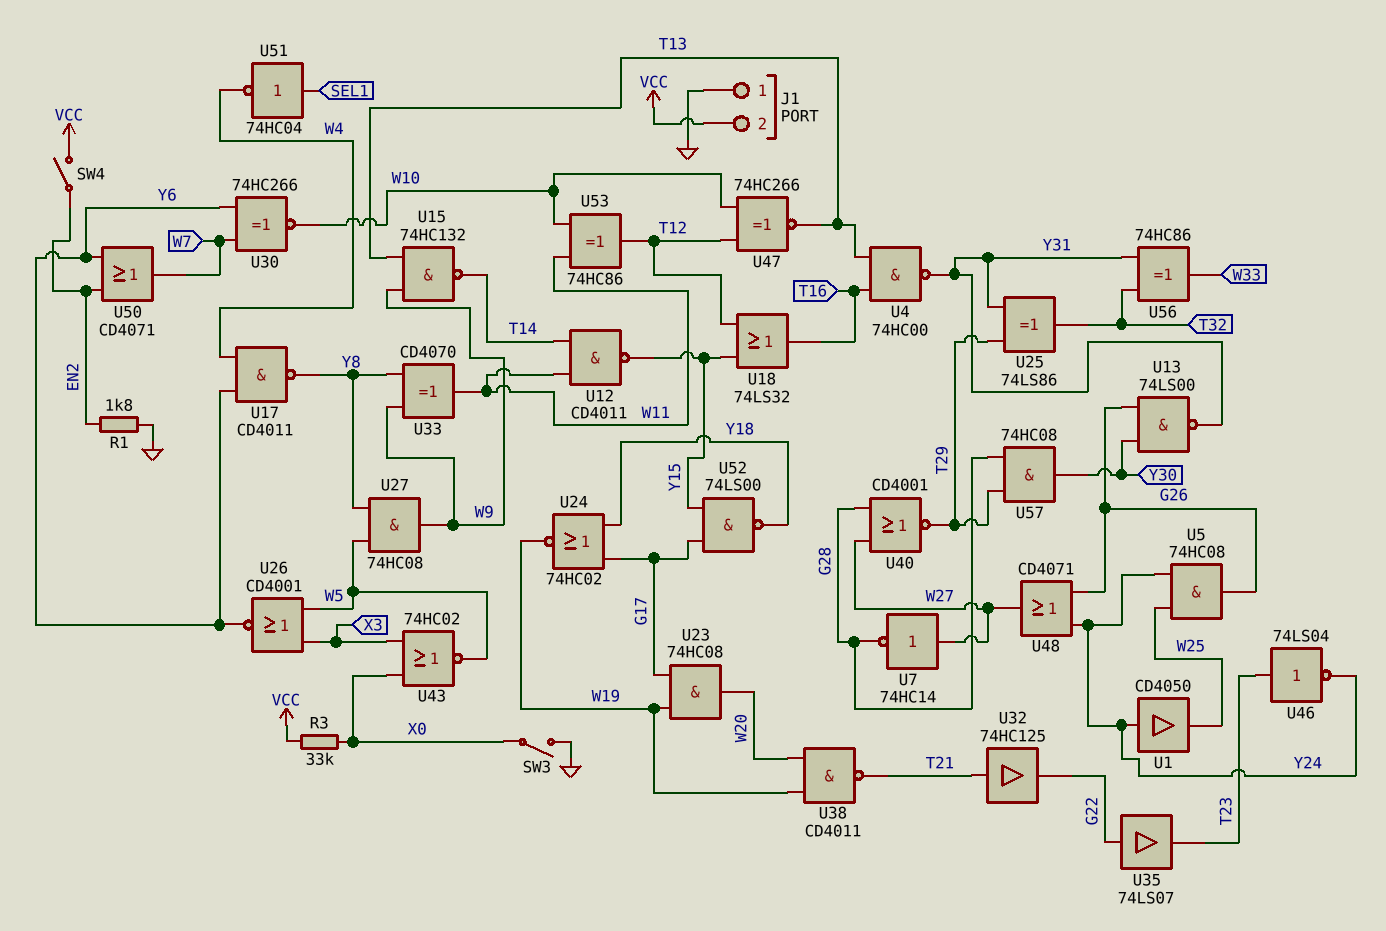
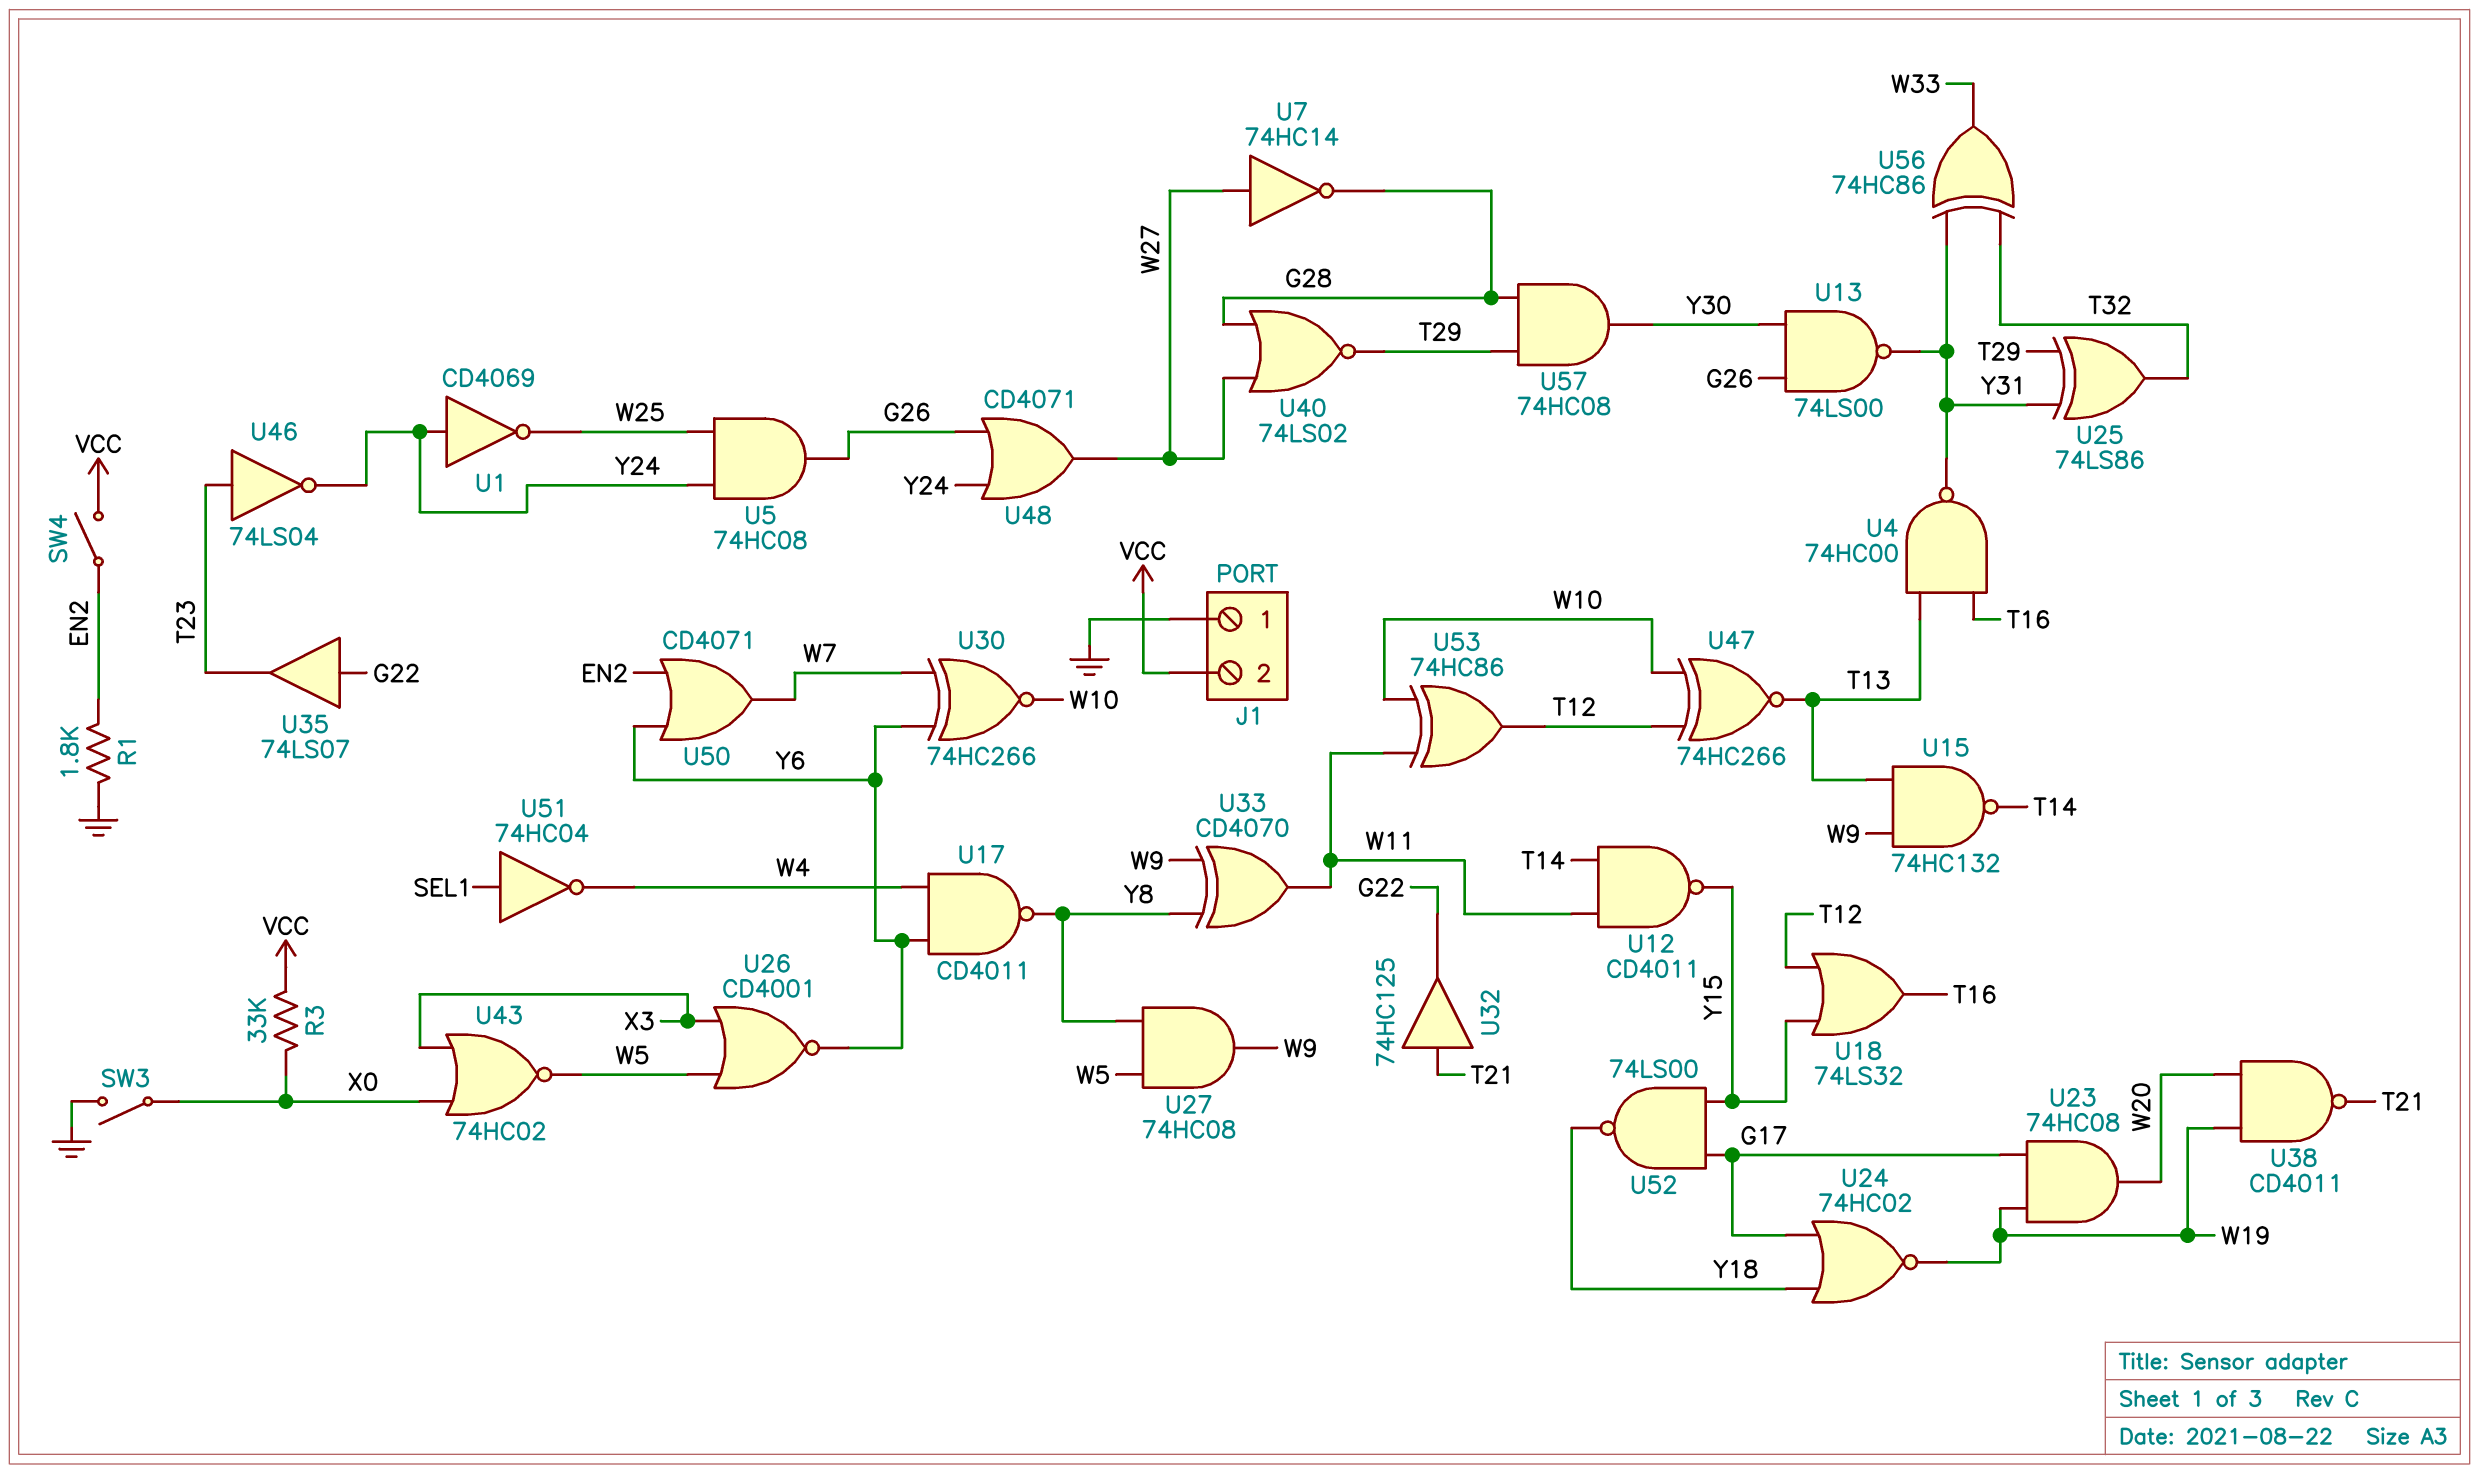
U1: buffer CD4050 (in Y24, out W25) -> NOT CD4069 (in Y24, out W25)
U40: NOR CD4001 (in G28, in W27, out T29) -> NOR 74LS02 (in G28, in W27, out T29)

